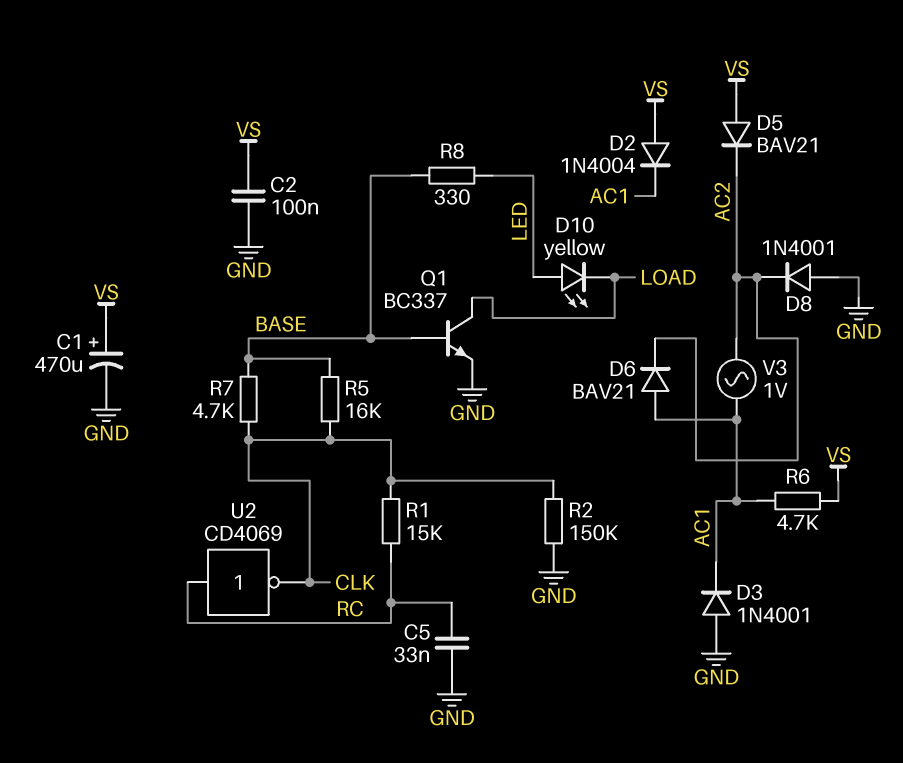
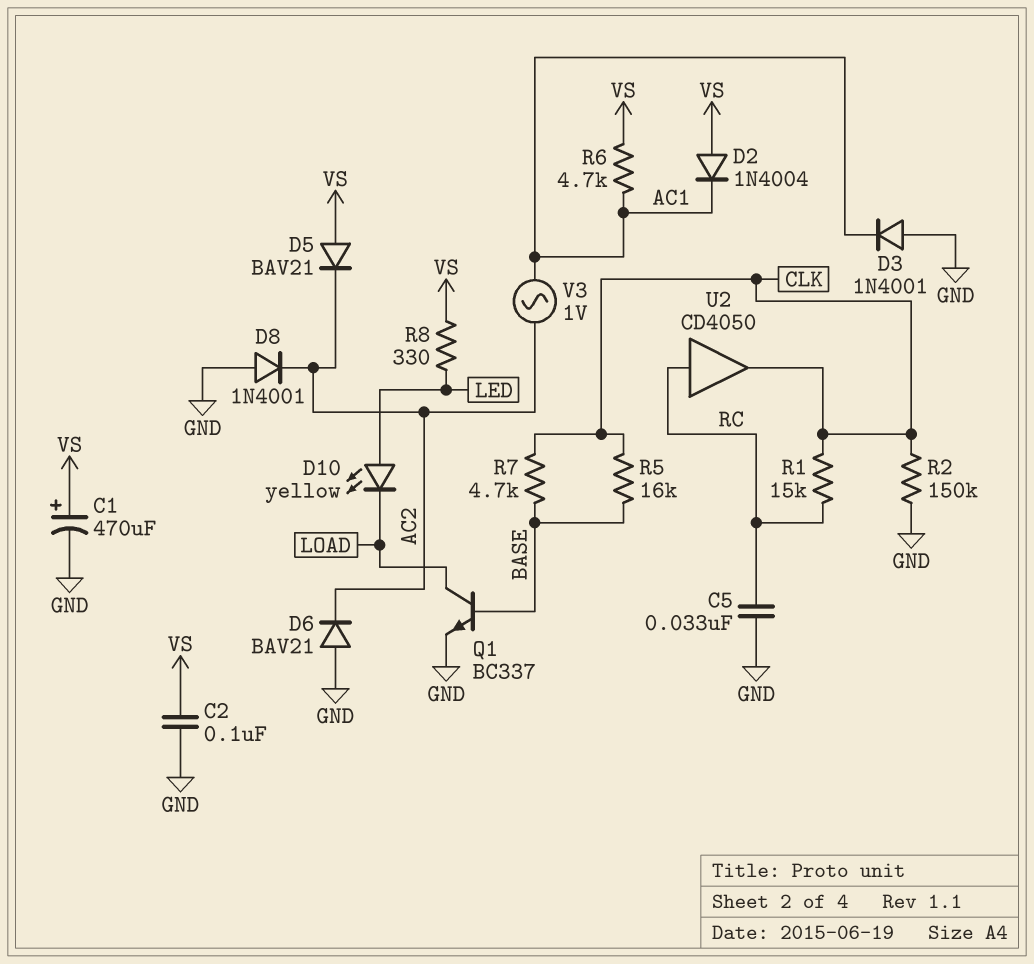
D6: diode BAV21 (A AC1, K AC2) -> diode BAV21 (A GND, K AC2)
R8: 330 (BASE, LED) -> 330 (LED, VS)
U2: NOT CD4069 (in RC, out CLK) -> buffer CD4050 (in RC, out CLK)

